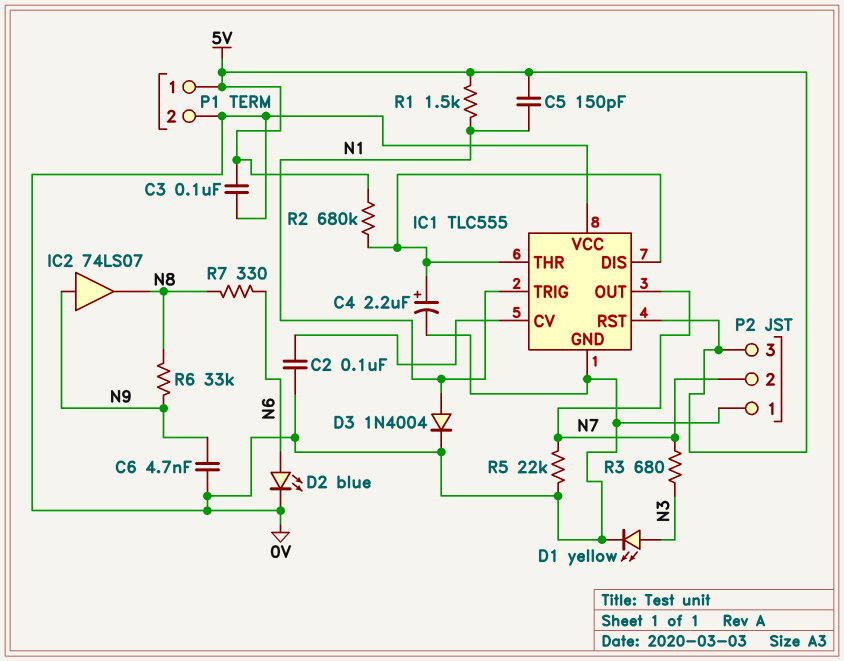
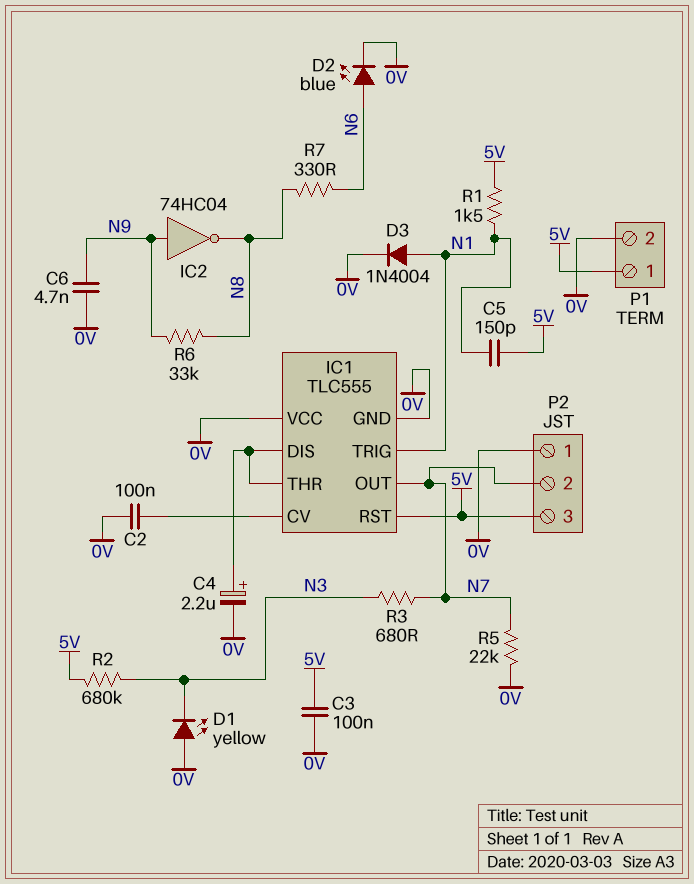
D1: LED yellow (A N3, K 0V) -> LED yellow (A 0V, K N3)
IC2: buffer 74LS07 (in N9, out N8) -> NOT 74HC04 (in N9, out N8)
R2: 680k (5V, IC1/DIS) -> 680k (5V, N3)

